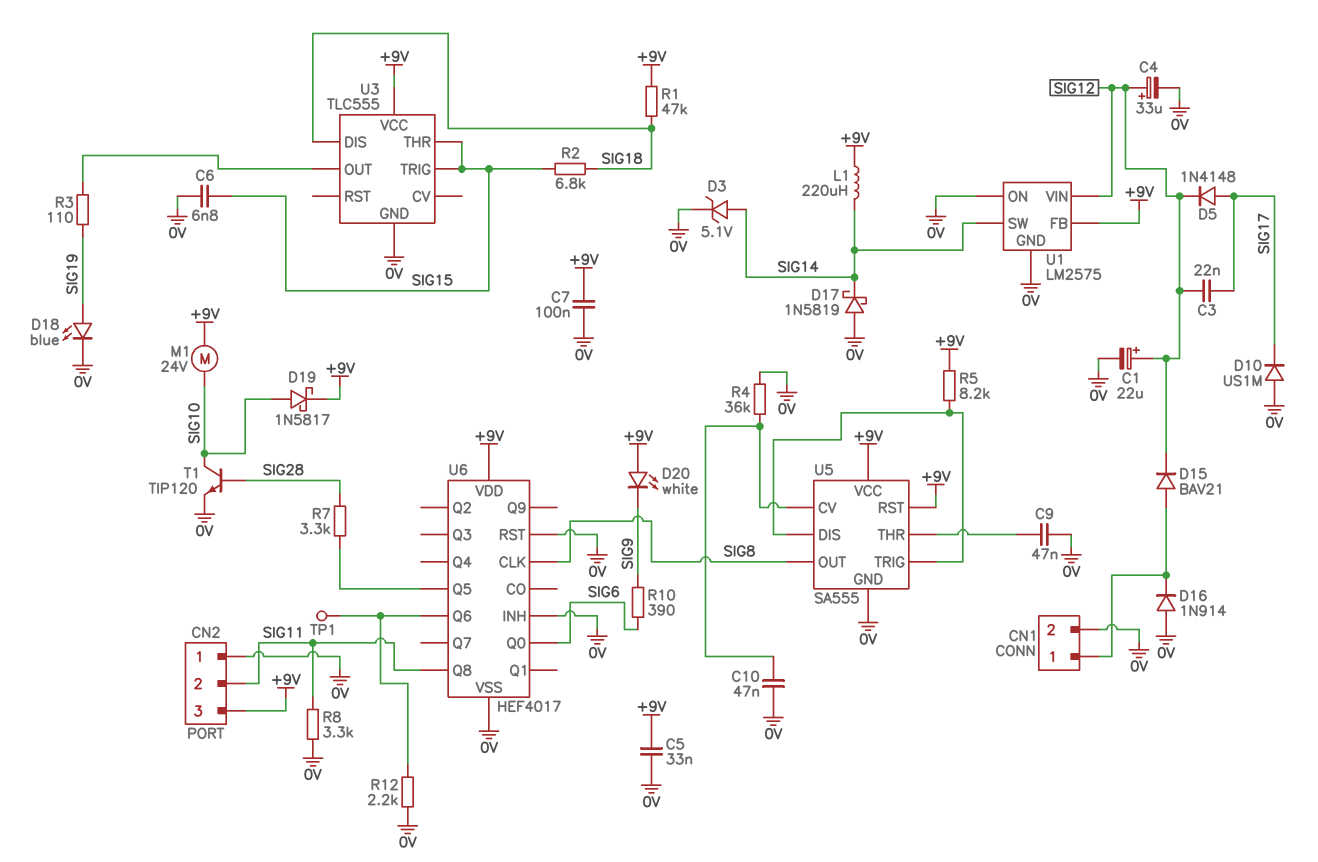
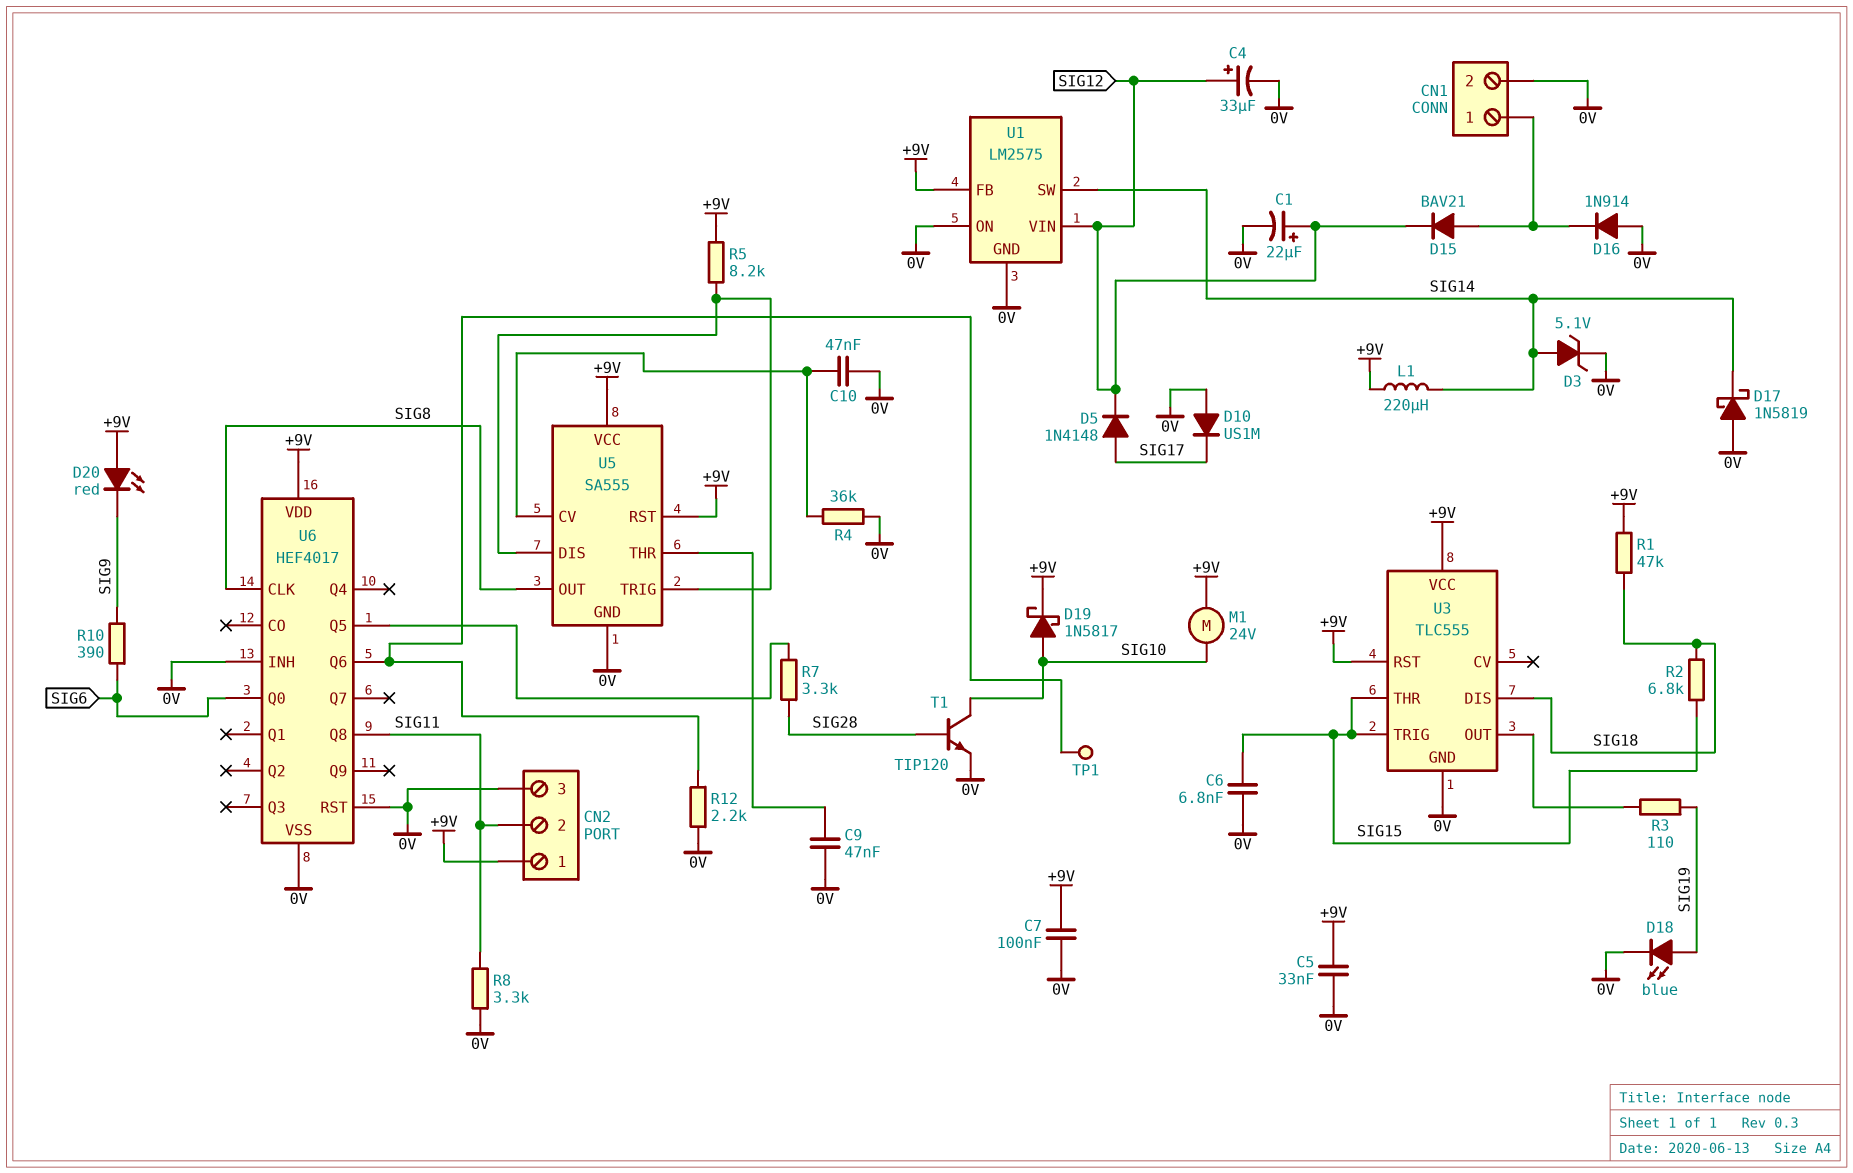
C3: 22nF (SIG12, SIG17) -> none
CN2 pin 1: 0V -> +9V
CN2 pin 3: +9V -> 0V
D20: LED white (A +9V, K SIG9) -> LED red (A +9V, K SIG9)
U3 pin RST: none -> +9V

